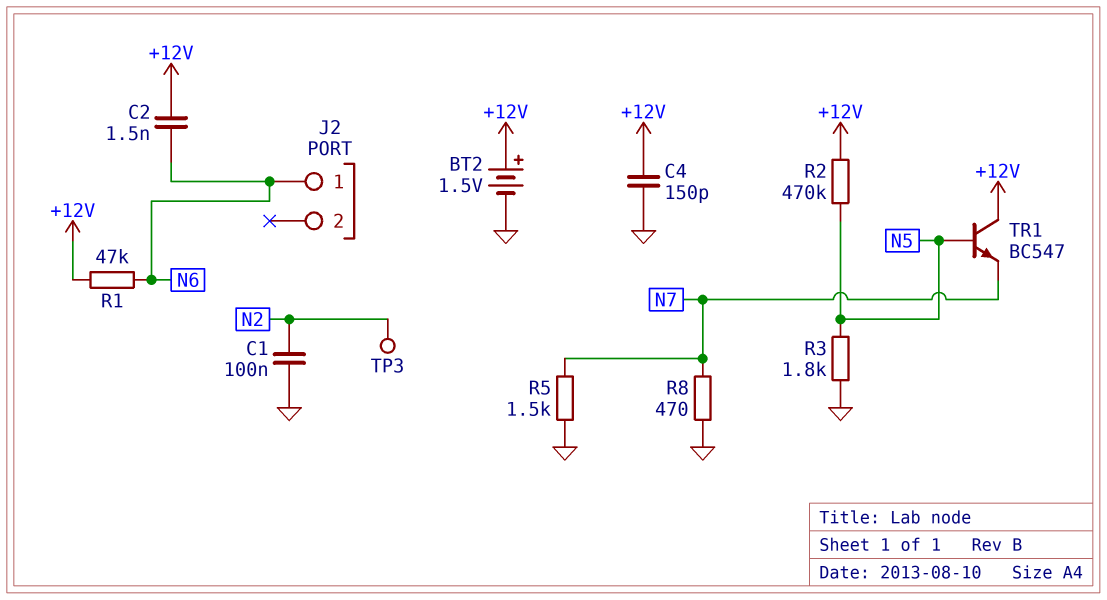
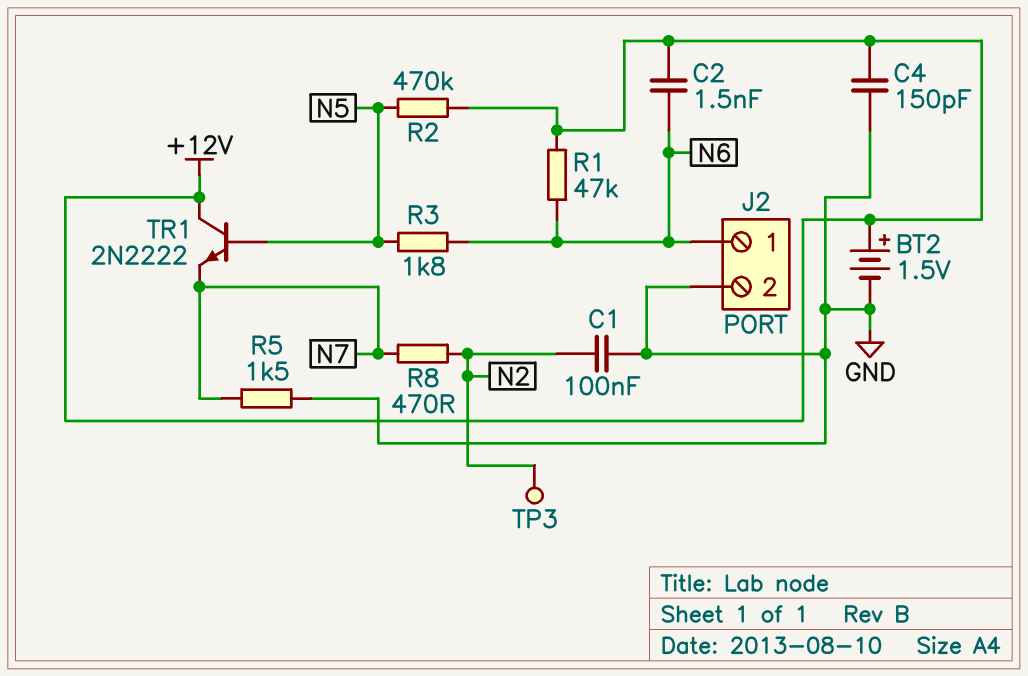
J2 pin 2: none -> GND
R3: 1.8k (GND, N5) -> 1.8k (N5, N6)
R8: 470 (GND, N7) -> 470 (N2, N7)
TR1: NPN BC547 (B N5, C +12V, E N7) -> NPN 2N2222 (B N5, C +12V, E N7)

